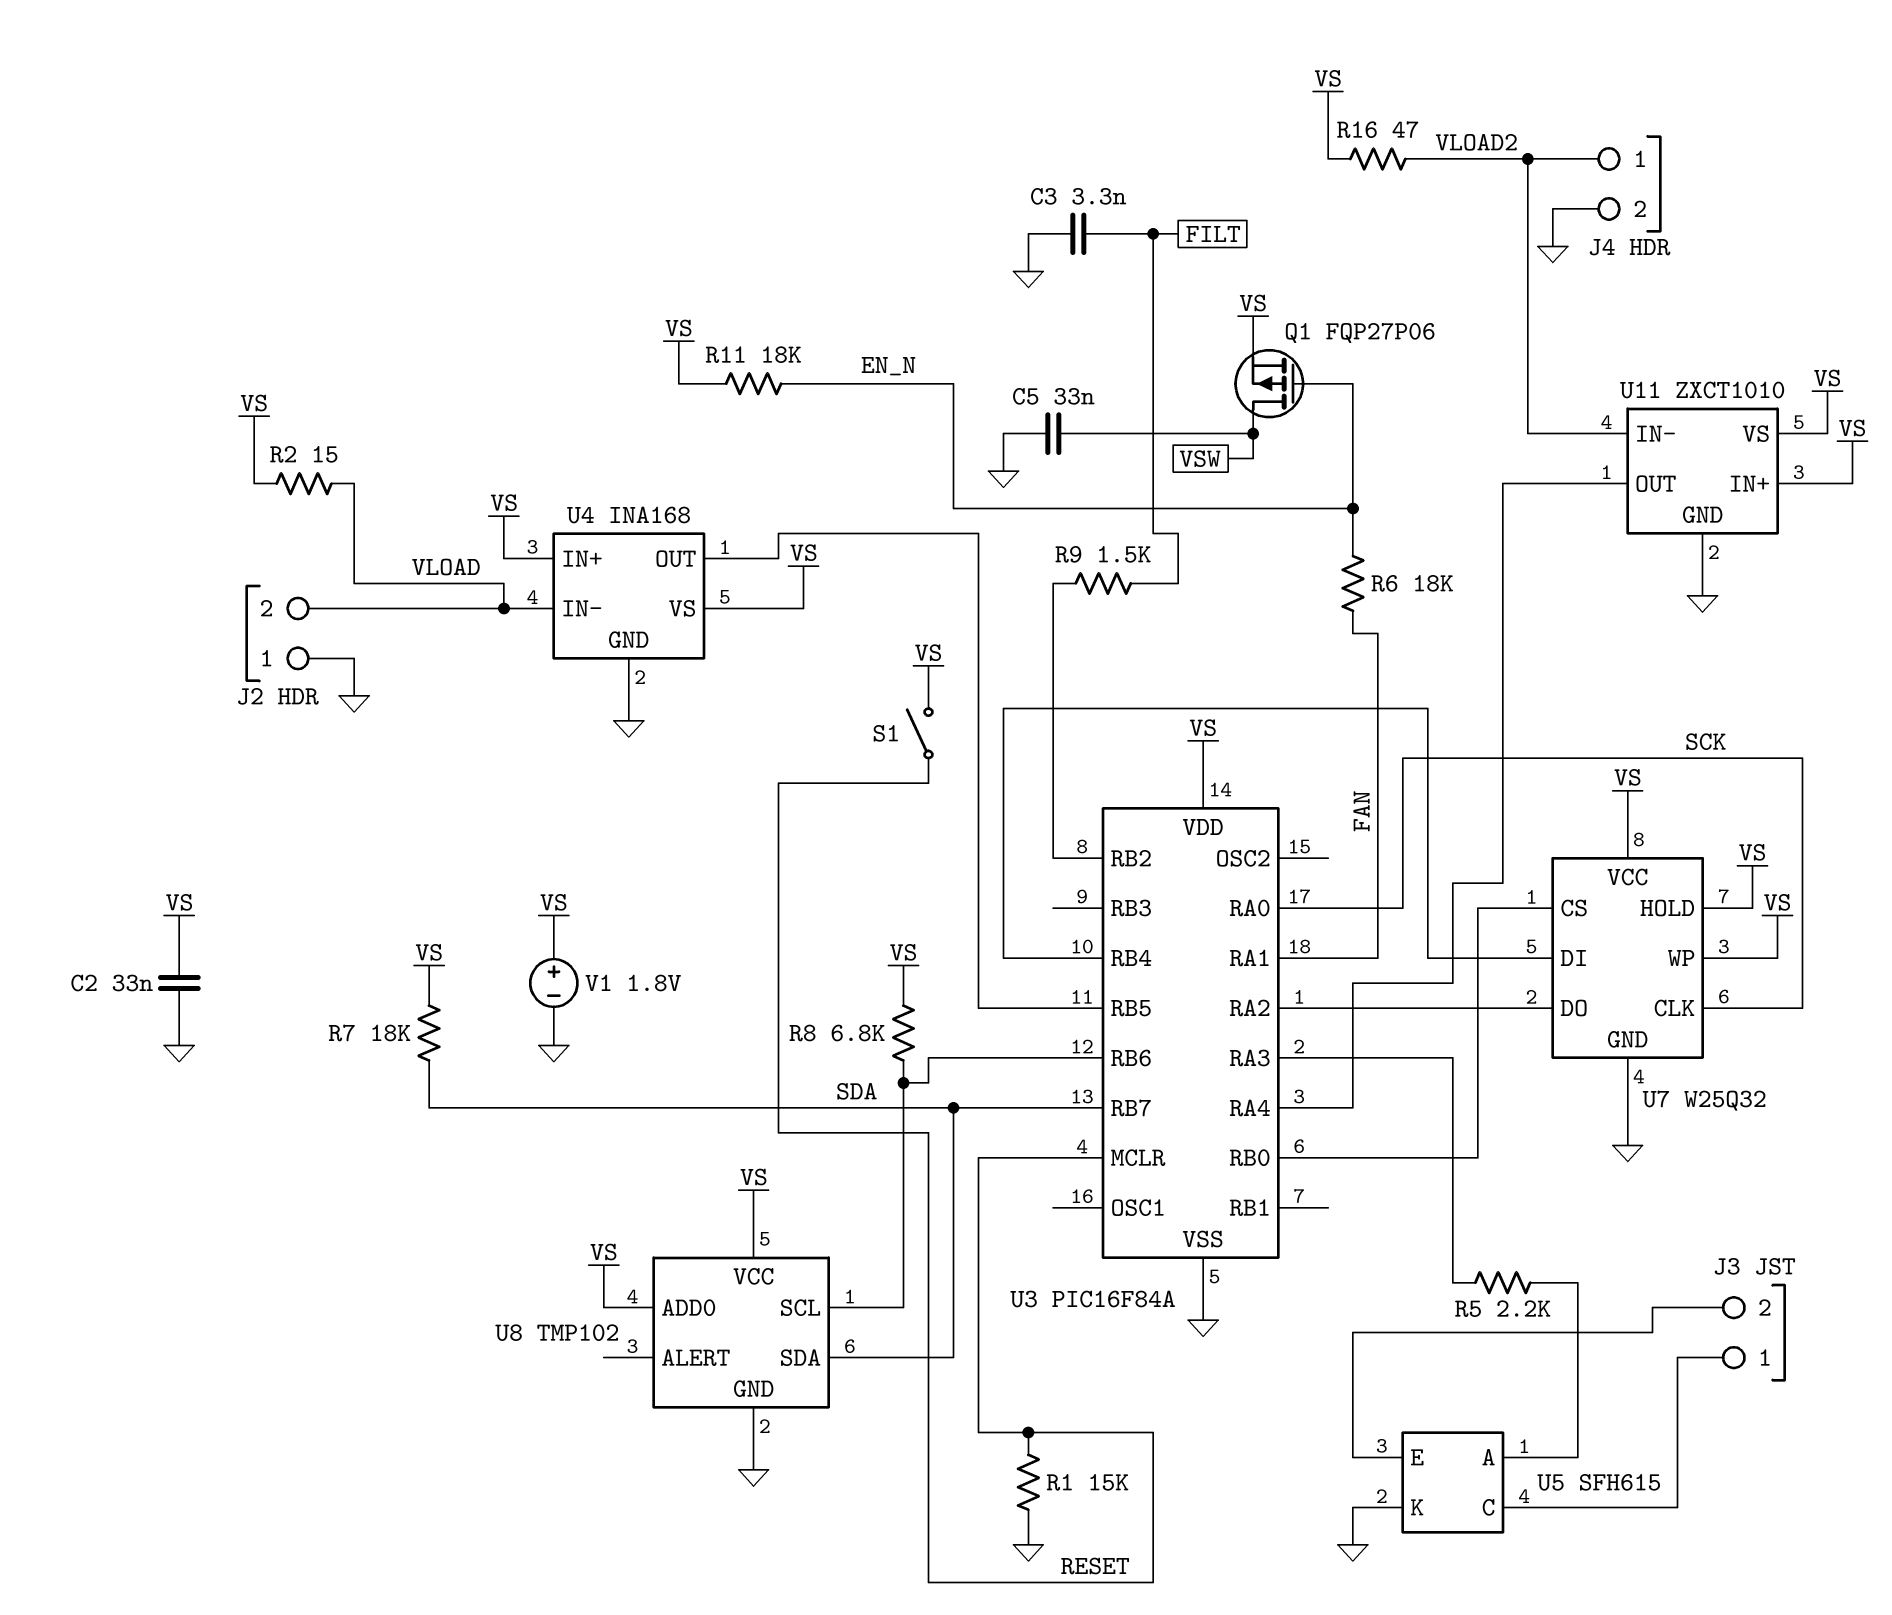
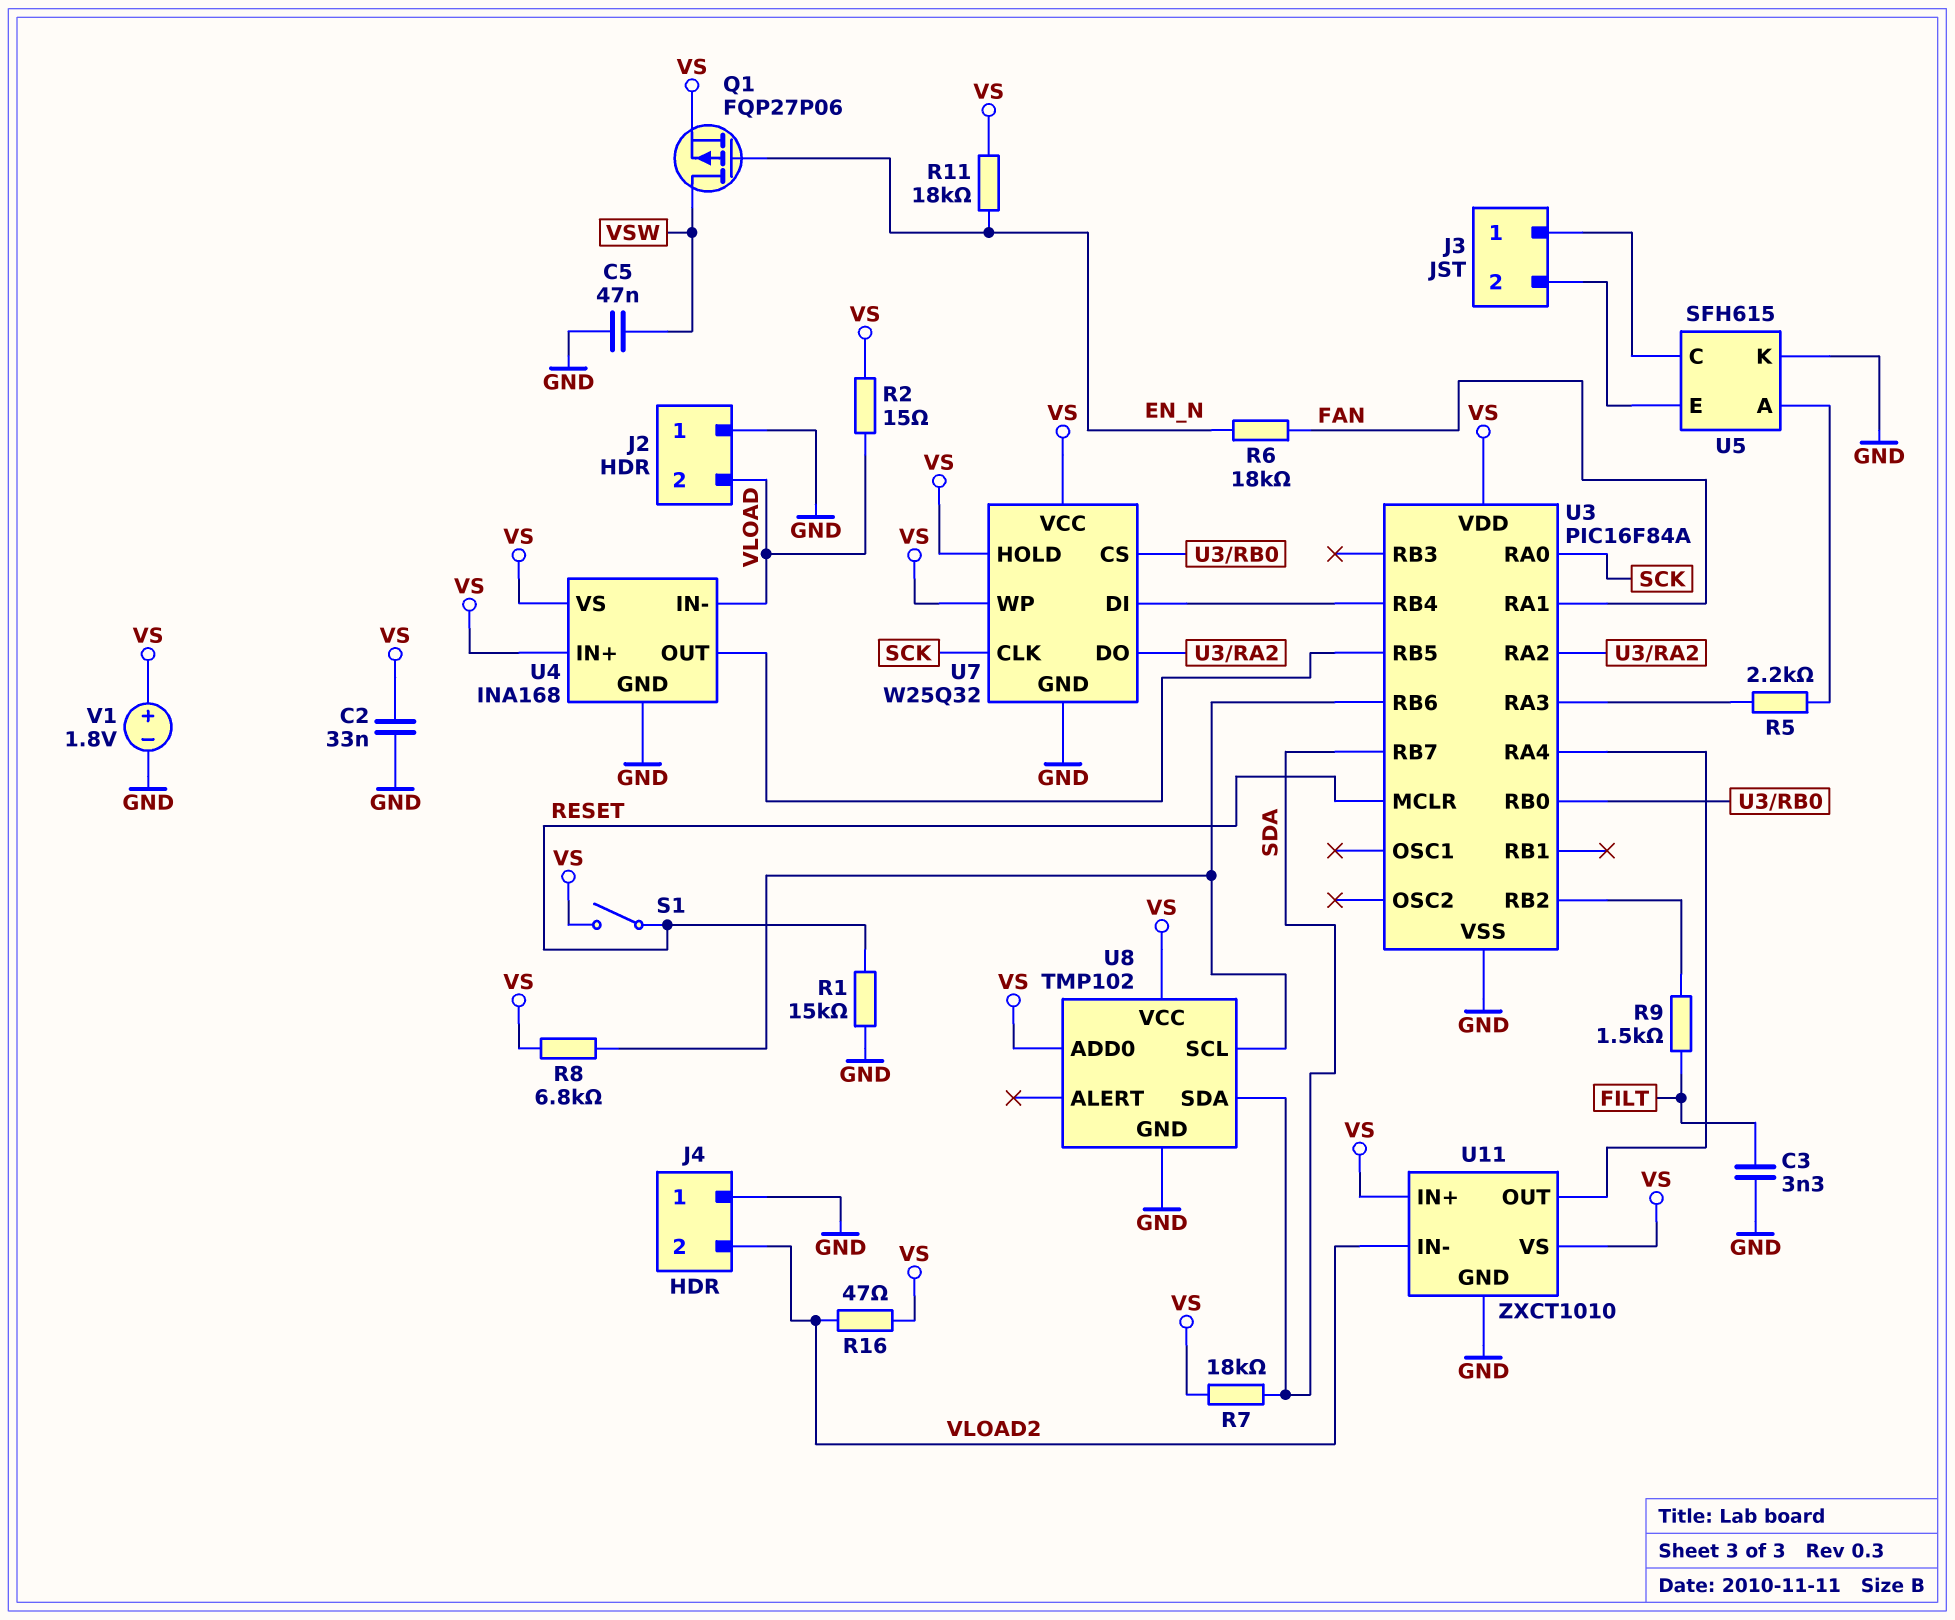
C5: 33nF (GND, VSW) -> 47nF (GND, VSW)
J4 pin 1: VLOAD2 -> GND
J4 pin 2: GND -> VLOAD2

